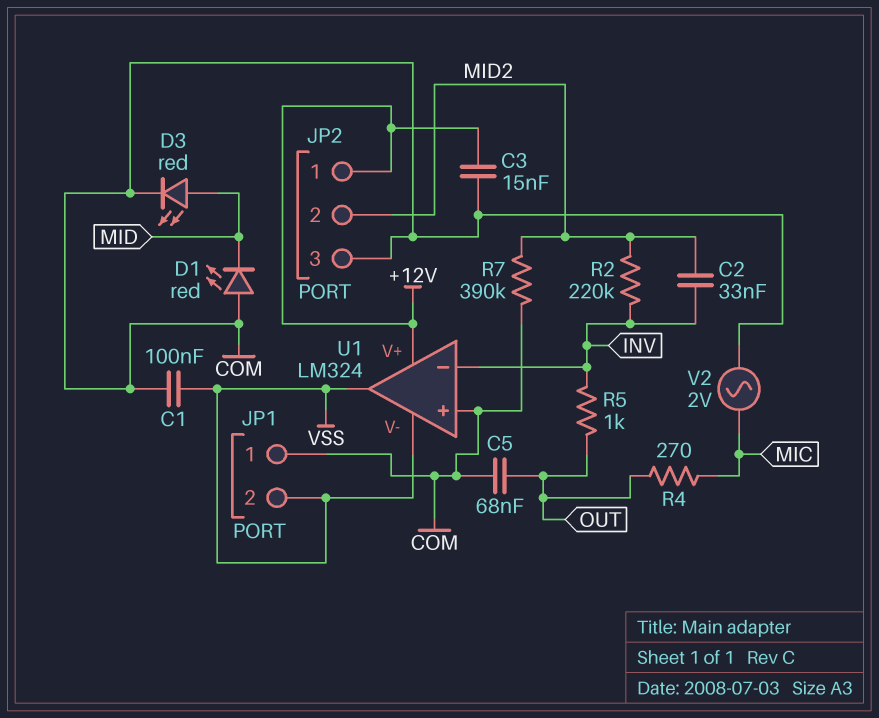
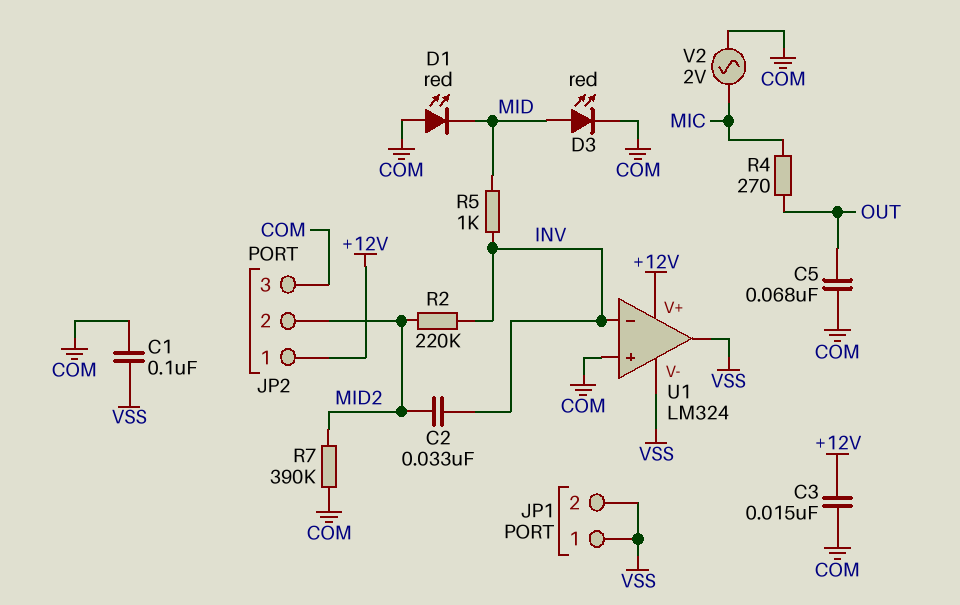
JP1 pin 1: COM -> VSS
R5: 1k (INV, OUT) -> 1k (INV, MID)

